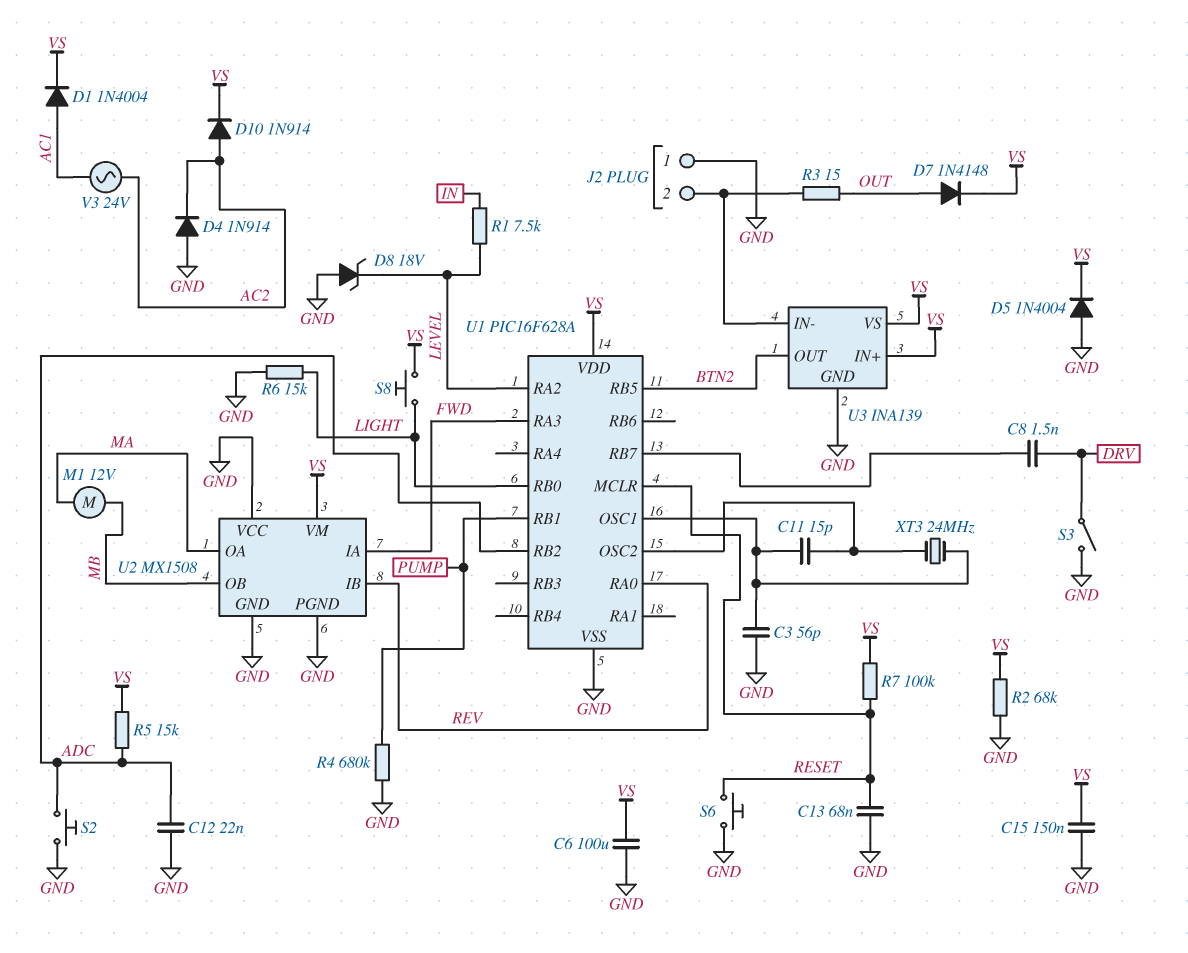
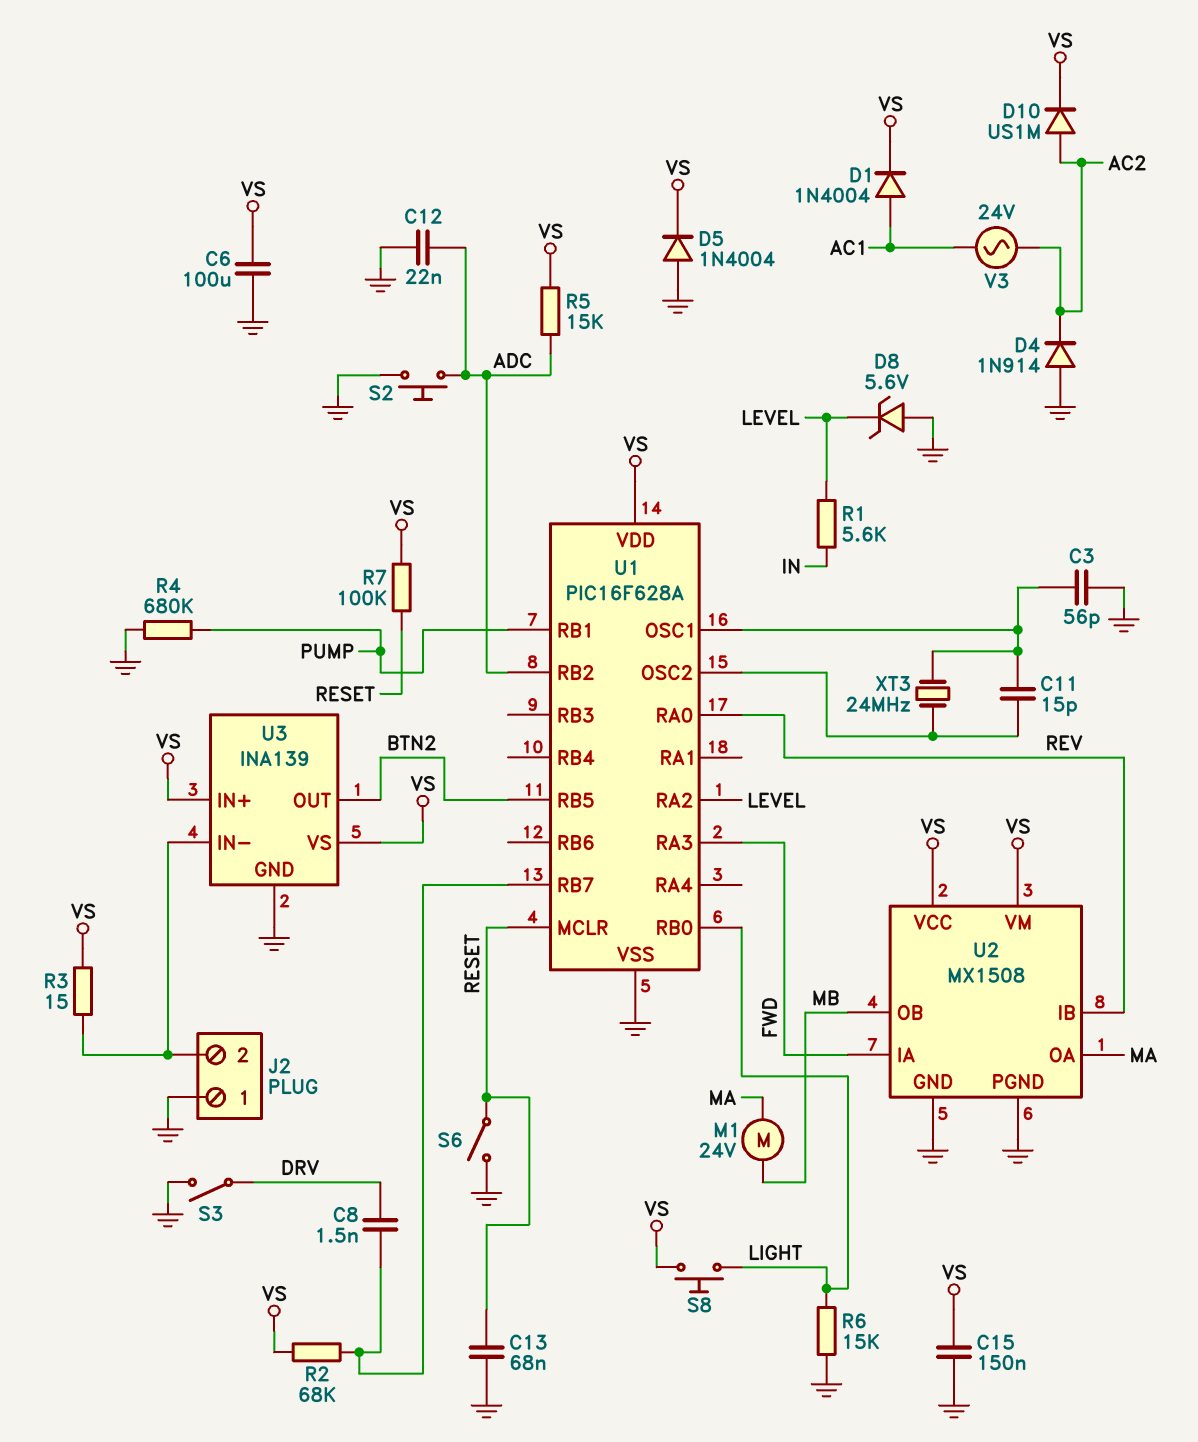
D7: diode 1N4148 (A OUT, K VS) -> none
D8: zener 18V (A GND, K LEVEL) -> zener 5.6V (A GND, K LEVEL)
D10: diode 1N914 (A AC2, K VS) -> diode US1M (A AC2, K VS)
M1: motor 12V (MA, MB) -> motor 24V (MA, MB)
R1: 7.5k (IN, LEVEL) -> 5.6k (IN, LEVEL)
R2: 68k (GND, VS) -> 68k (U1/RB7, VS)
R3: 15 (J2/2, OUT) -> 15 (J2/2, VS)
S6: button (GND, RESET) -> switch (GND, RESET)
U2 pin VCC: GND -> VS

